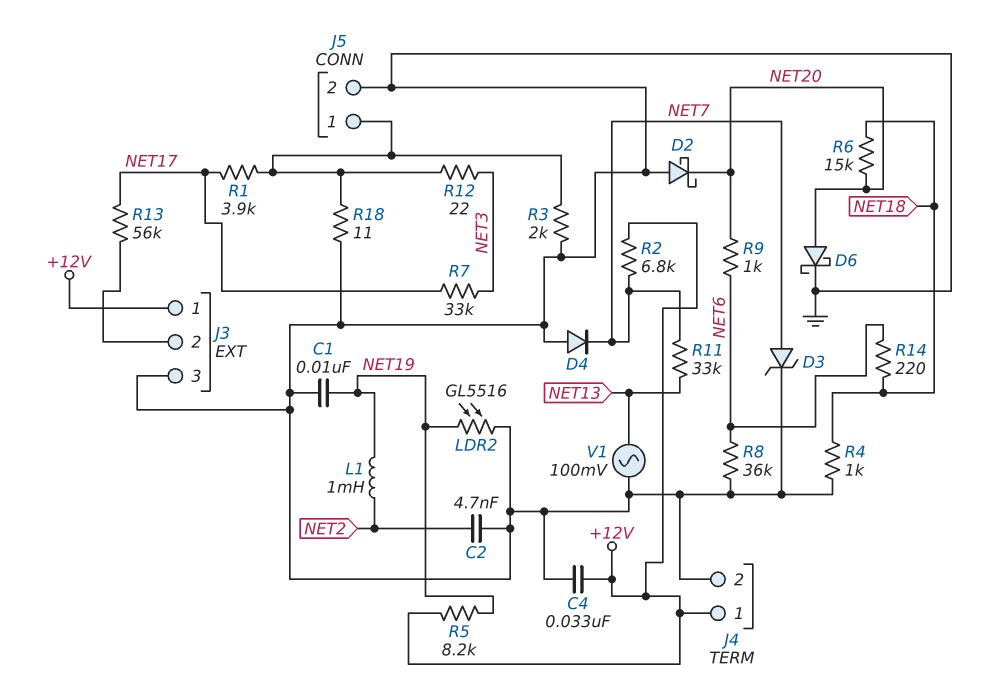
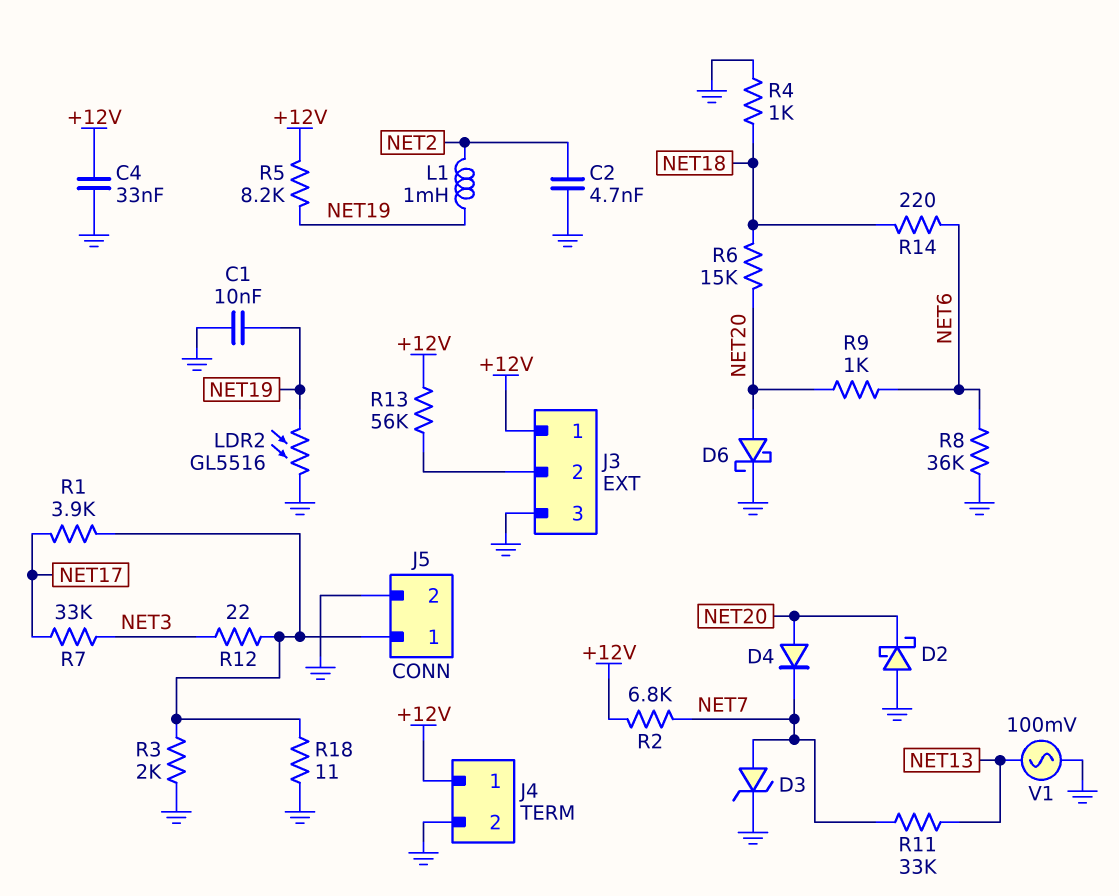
D4: diode (A GND, K NET7) -> diode (A NET20, K NET7)
R13: 56k (J3/2, NET17) -> 56k (+12V, J3/2)

